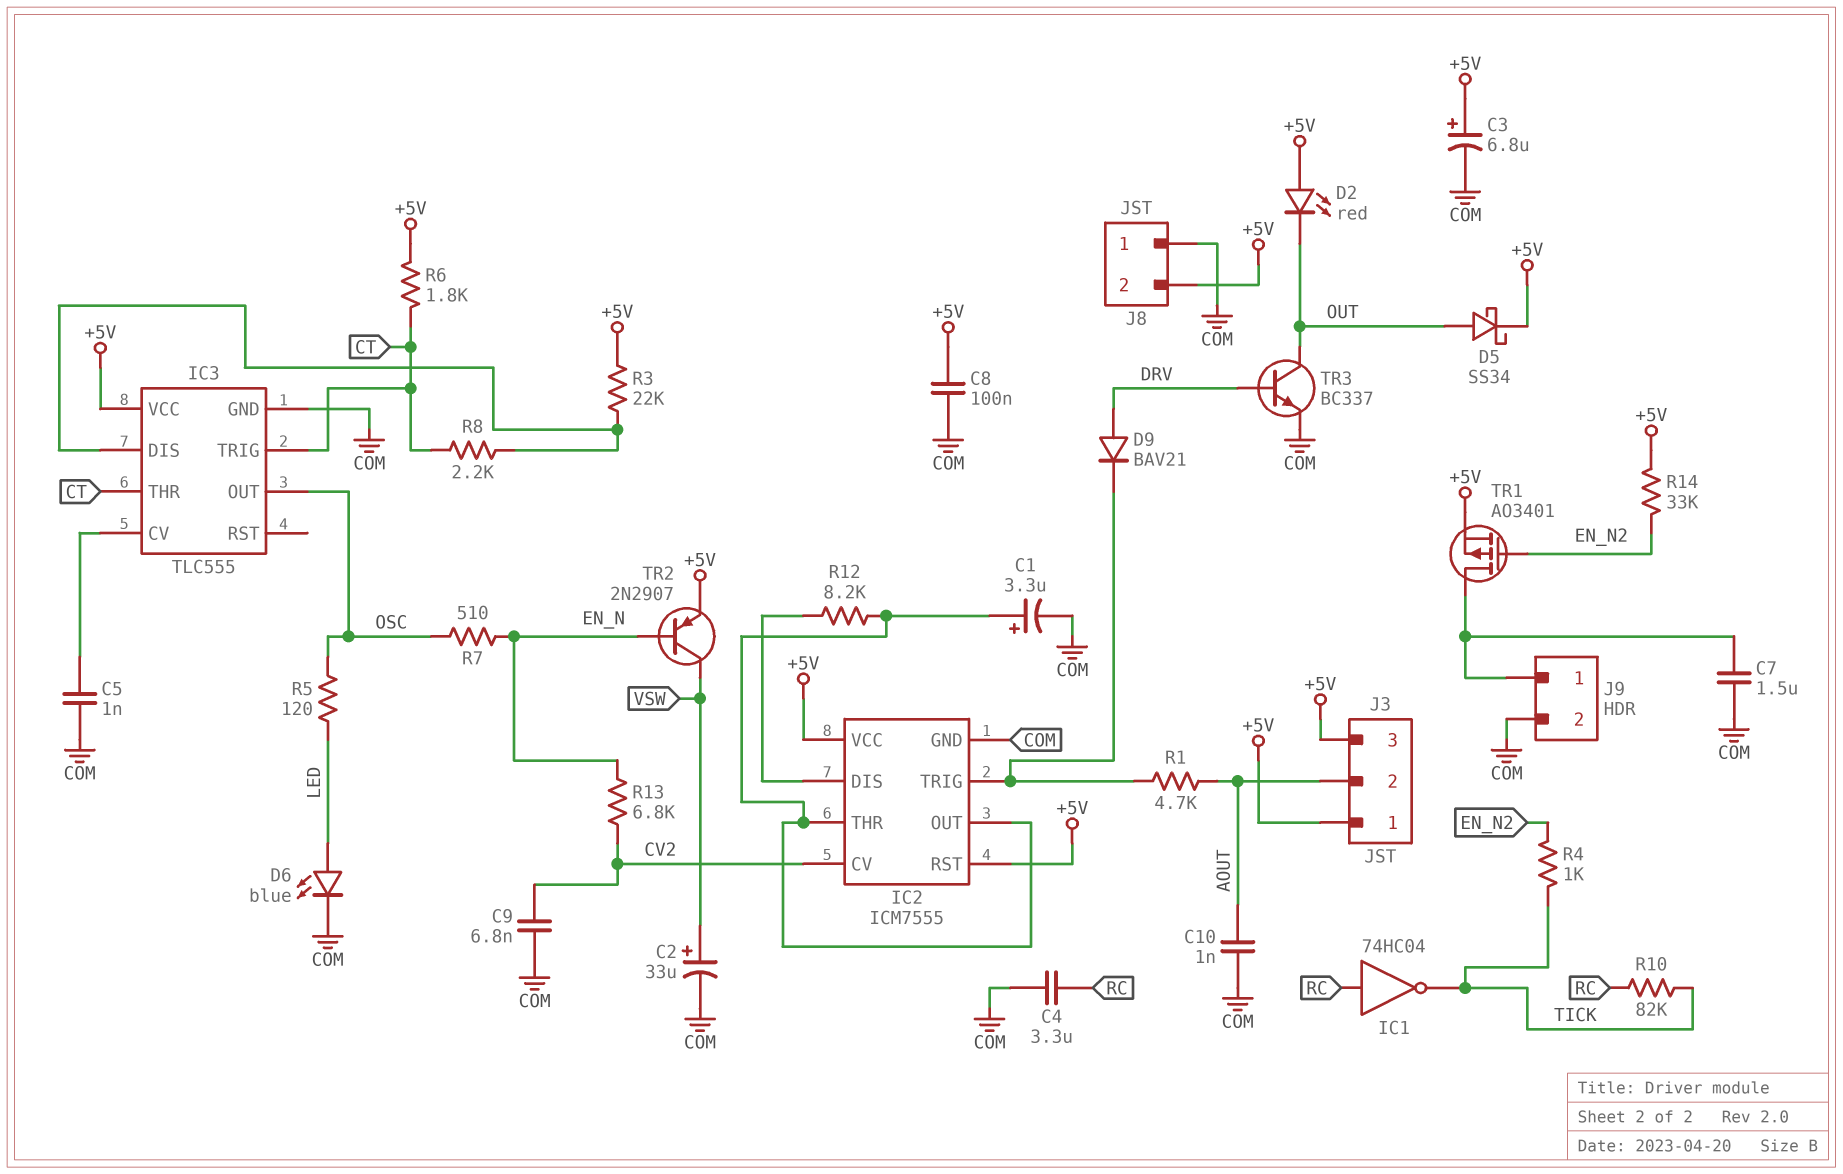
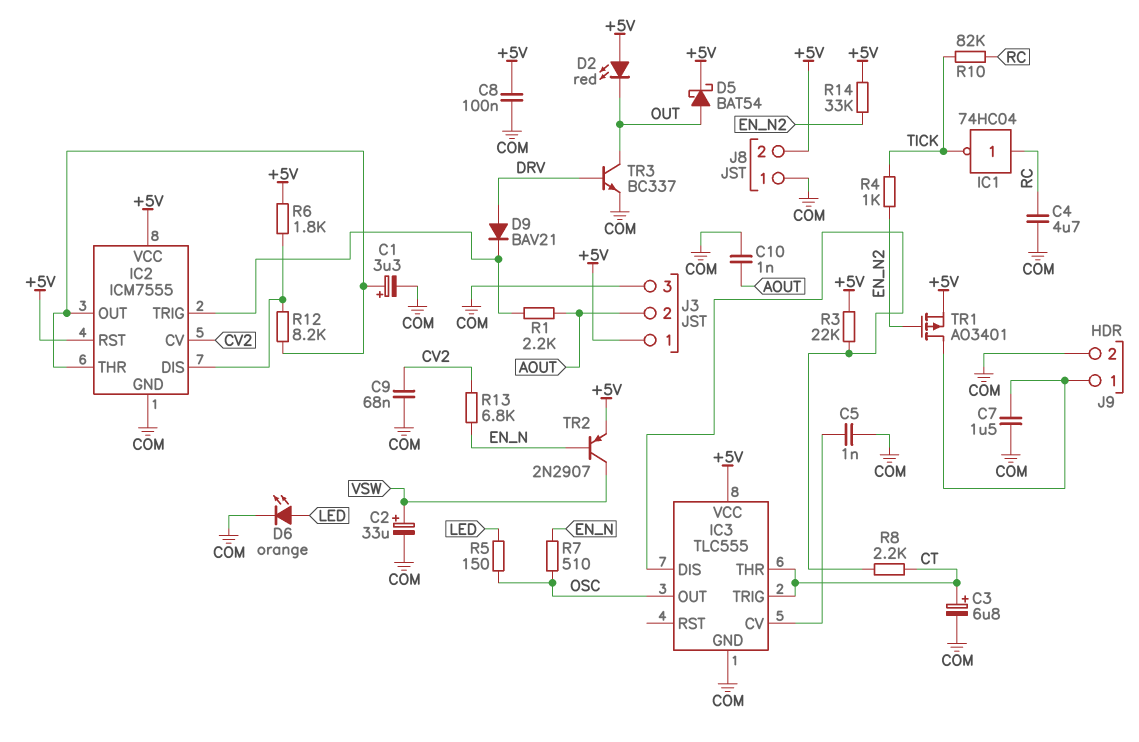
C3: 6.8uF (plus +5V, minus COM) -> 6.8uF (plus CT, minus COM)
C4: 3.3uF (COM, RC) -> 4.7uF (COM, RC)
C9: 6.8nF (COM, CV2) -> 68nF (COM, CV2)
D5: schottky SS34 (A OUT, K +5V) -> schottky BAT54 (A OUT, K +5V)
D6: LED blue (A LED, K COM) -> LED orange (A LED, K COM)
J3 pin 3: +5V -> COM
R1: 4.7k (AOUT, IC2/TRIG) -> 2.2k (AOUT, IC2/TRIG)
R5: 120 (LED, OSC) -> 150 (LED, OSC)
R6: 1.8k (+5V, CT) -> 1.8k (+5V, IC2/DIS)

